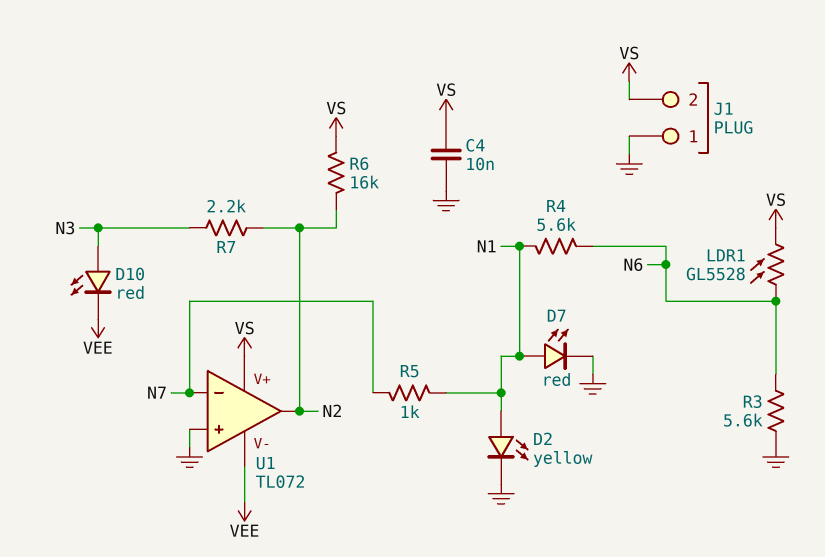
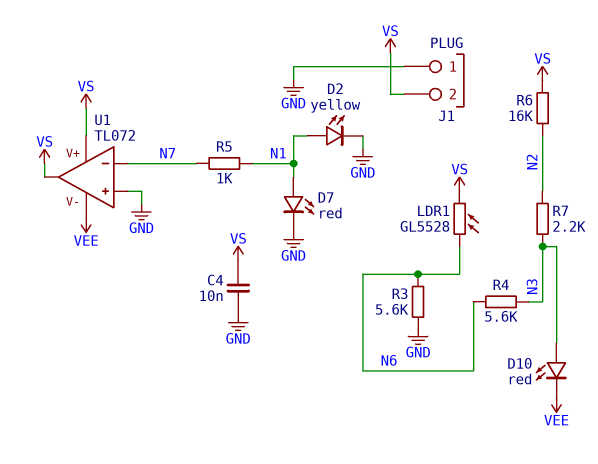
R4: 5.6k (N1, N6) -> 5.6k (N3, N6)
U1 pin out: N2 -> VS

